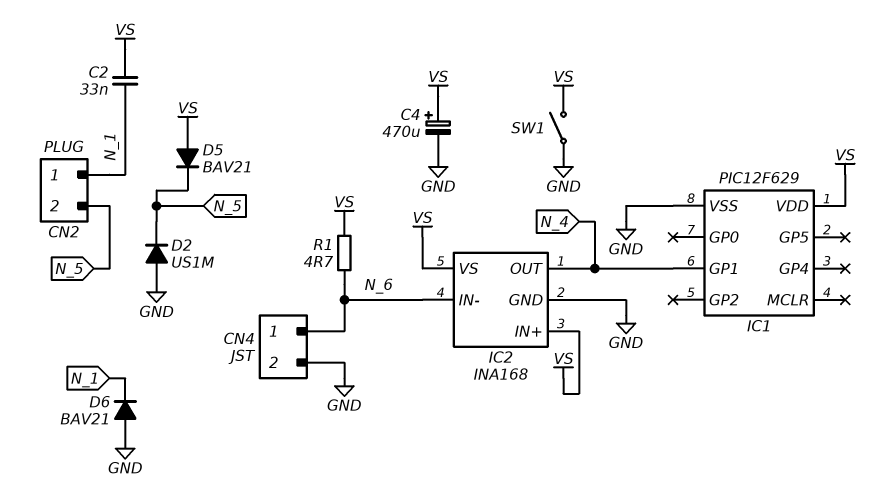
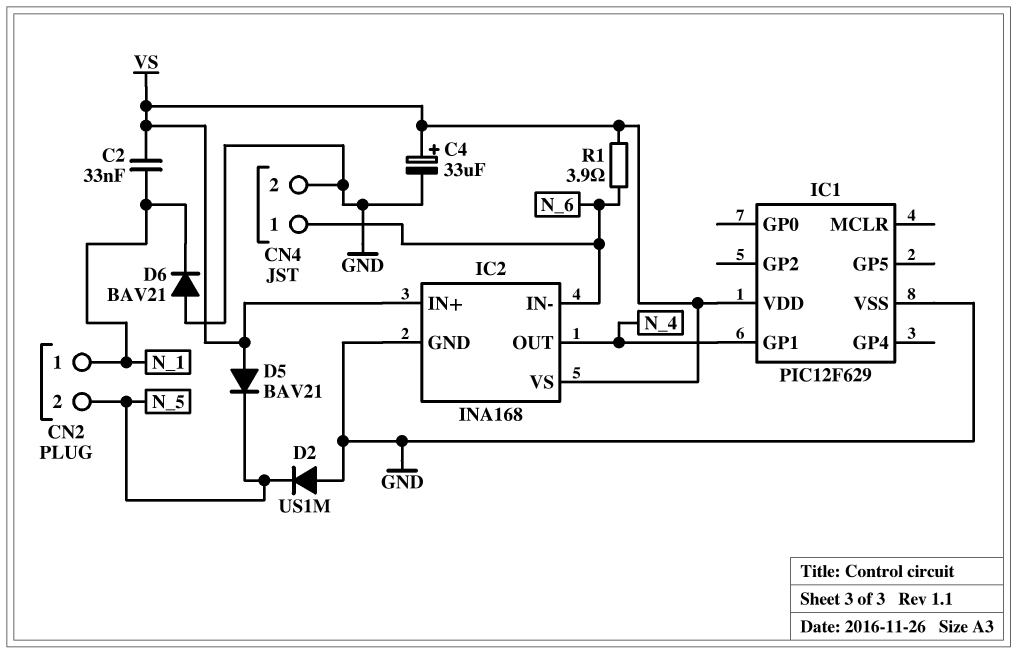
C4: 470uF (plus VS, minus GND) -> 33uF (plus VS, minus GND)
R1: 4.7 (N_6, VS) -> 3.9 (N_6, VS)
SW1: switch (GND, VS) -> none

